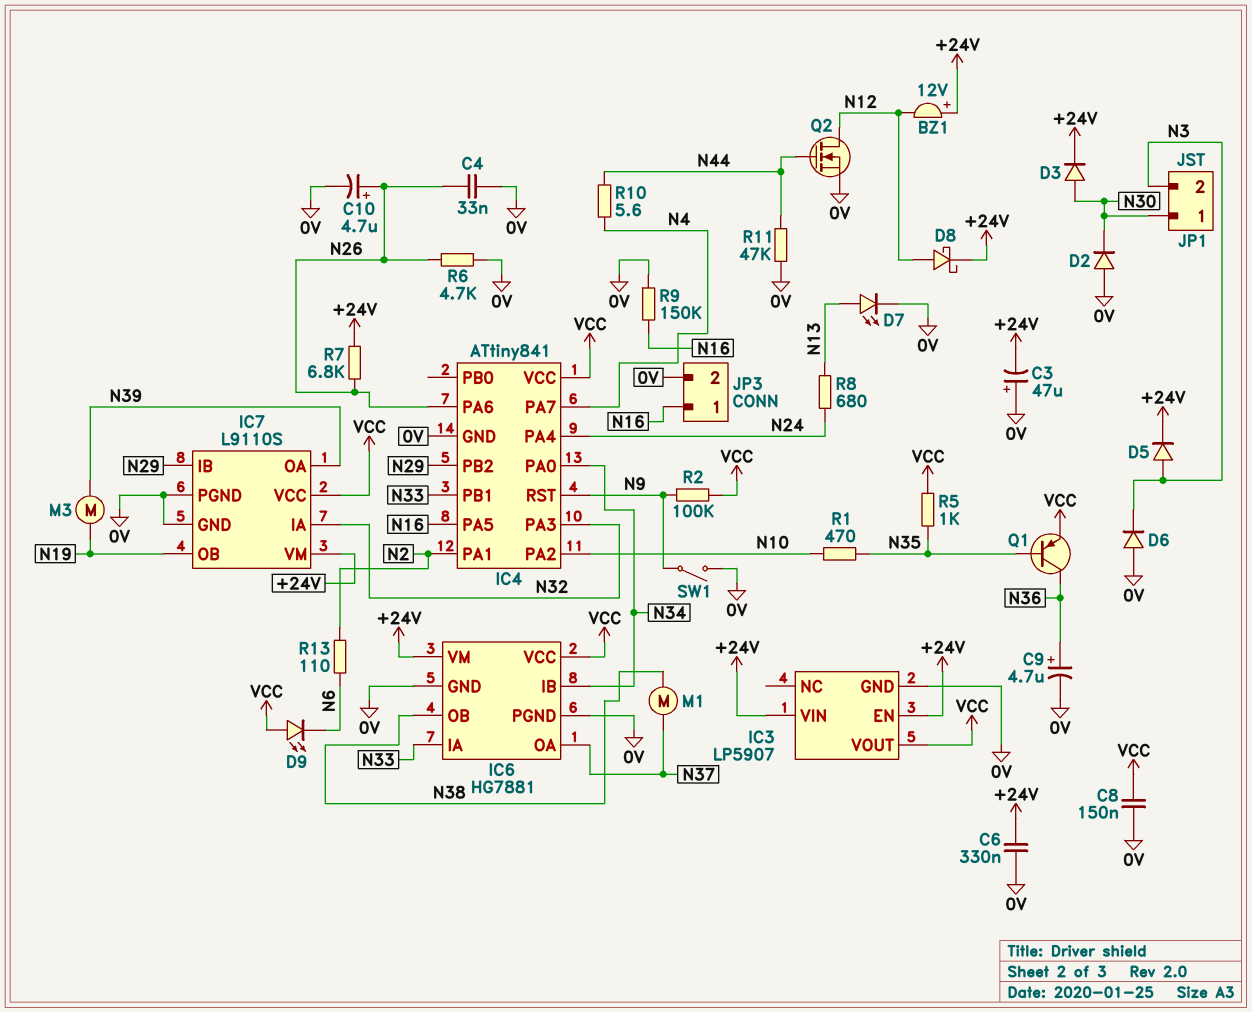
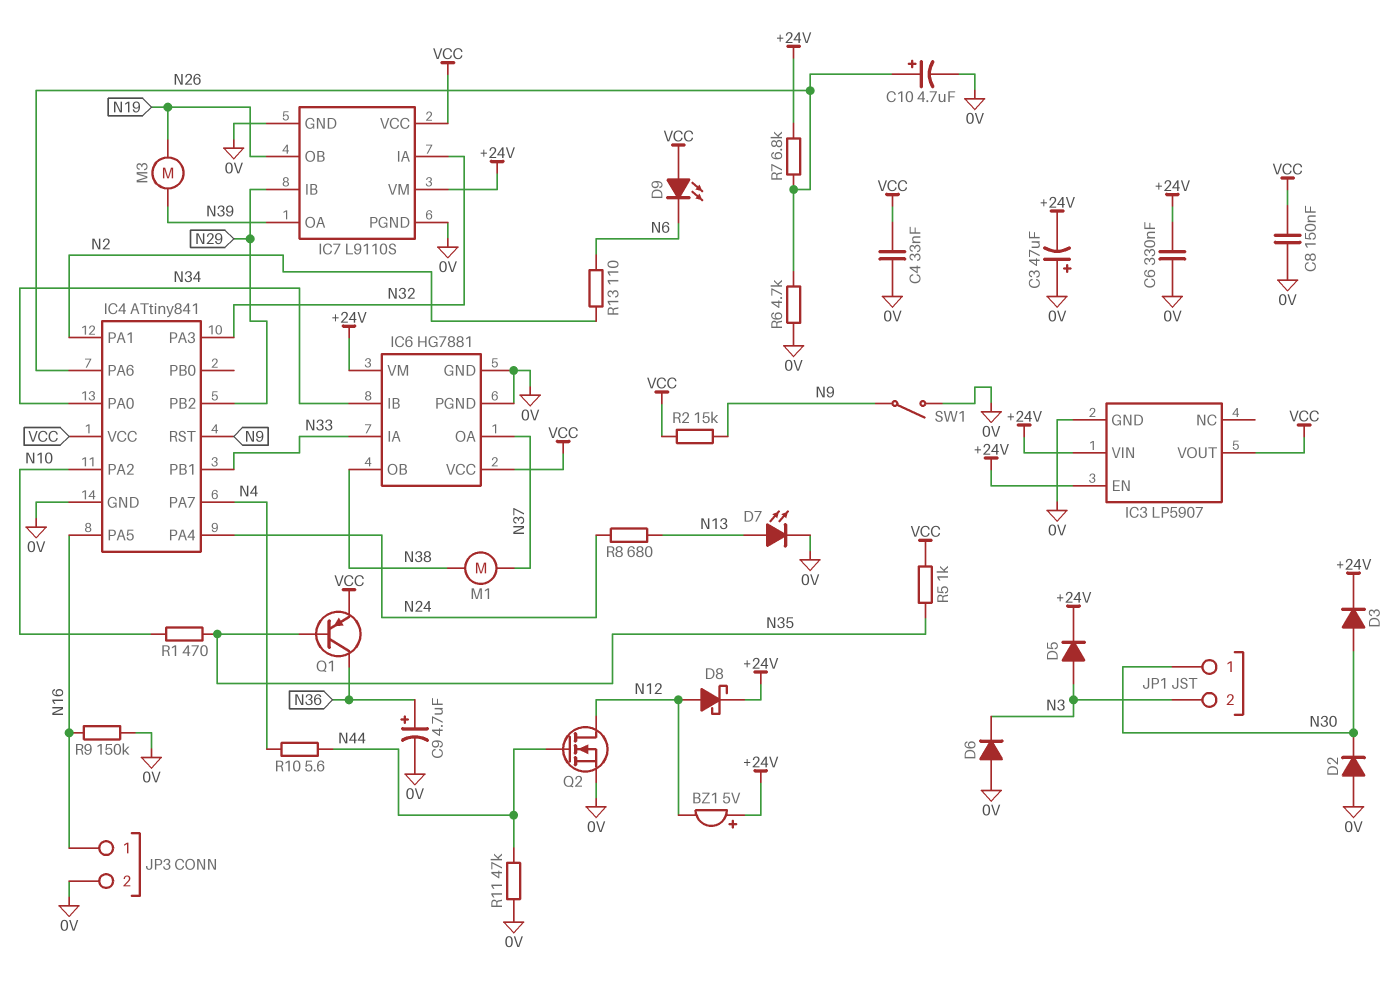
BZ1: buzzer 12V (plus +24V, minus N12) -> buzzer 5V (plus +24V, minus N12)
C4: 33nF (0V, N26) -> 33nF (0V, VCC)
R2: 100k (N9, VCC) -> 15k (N9, VCC)

